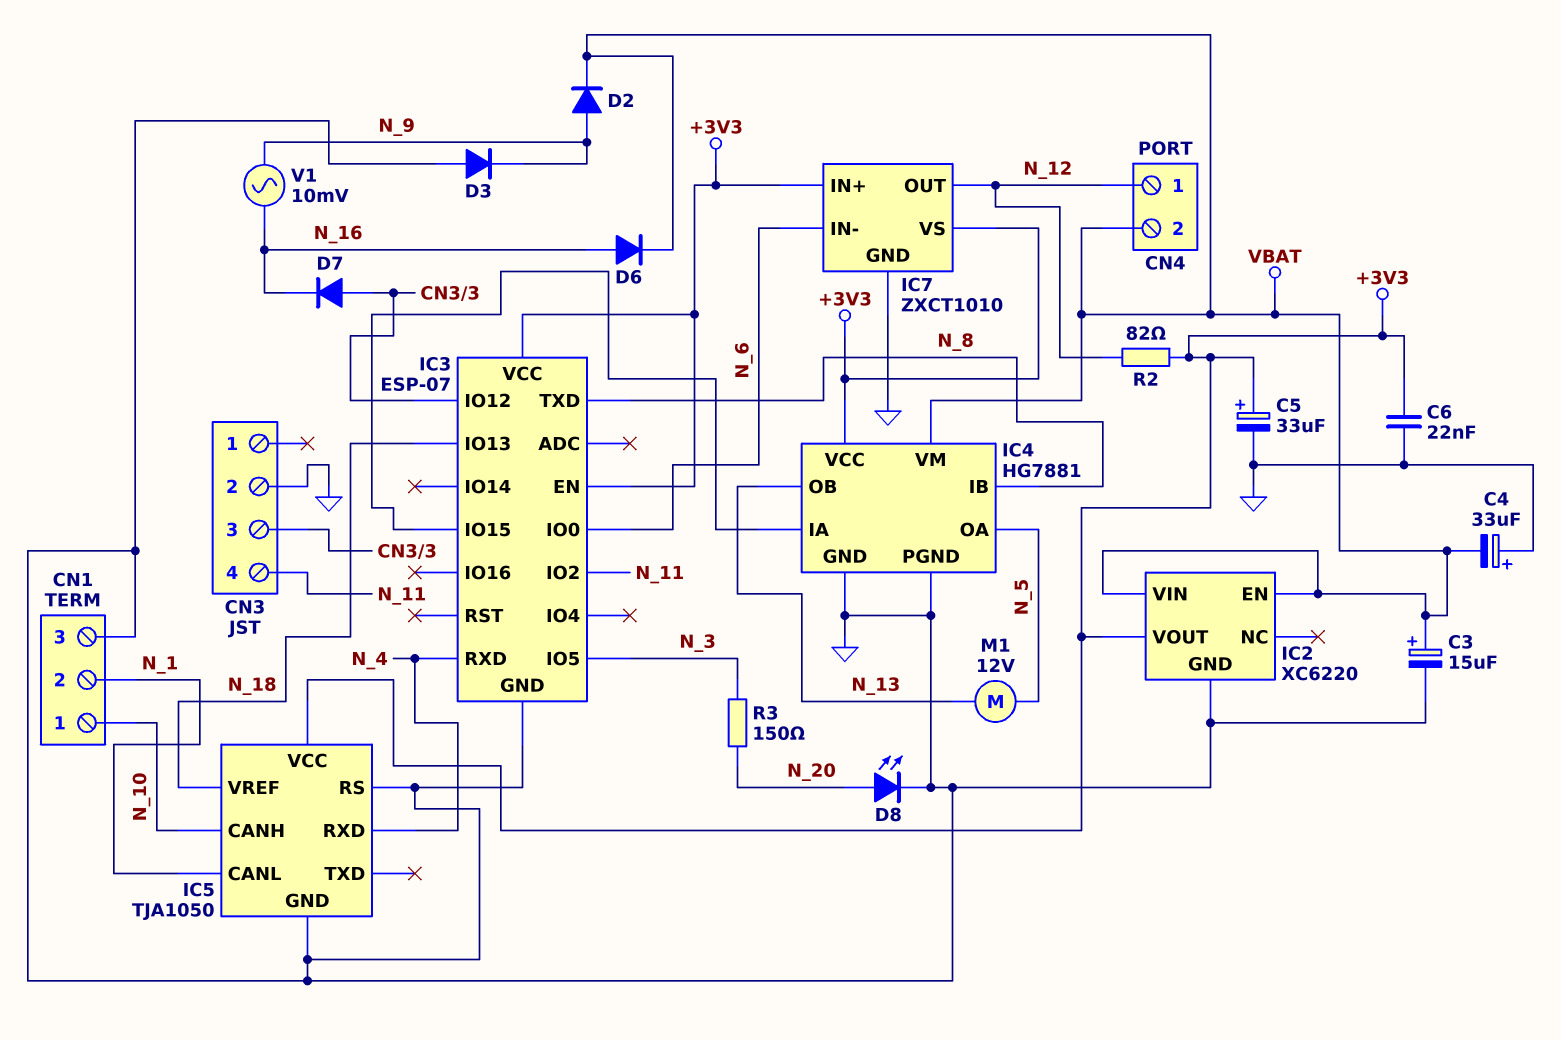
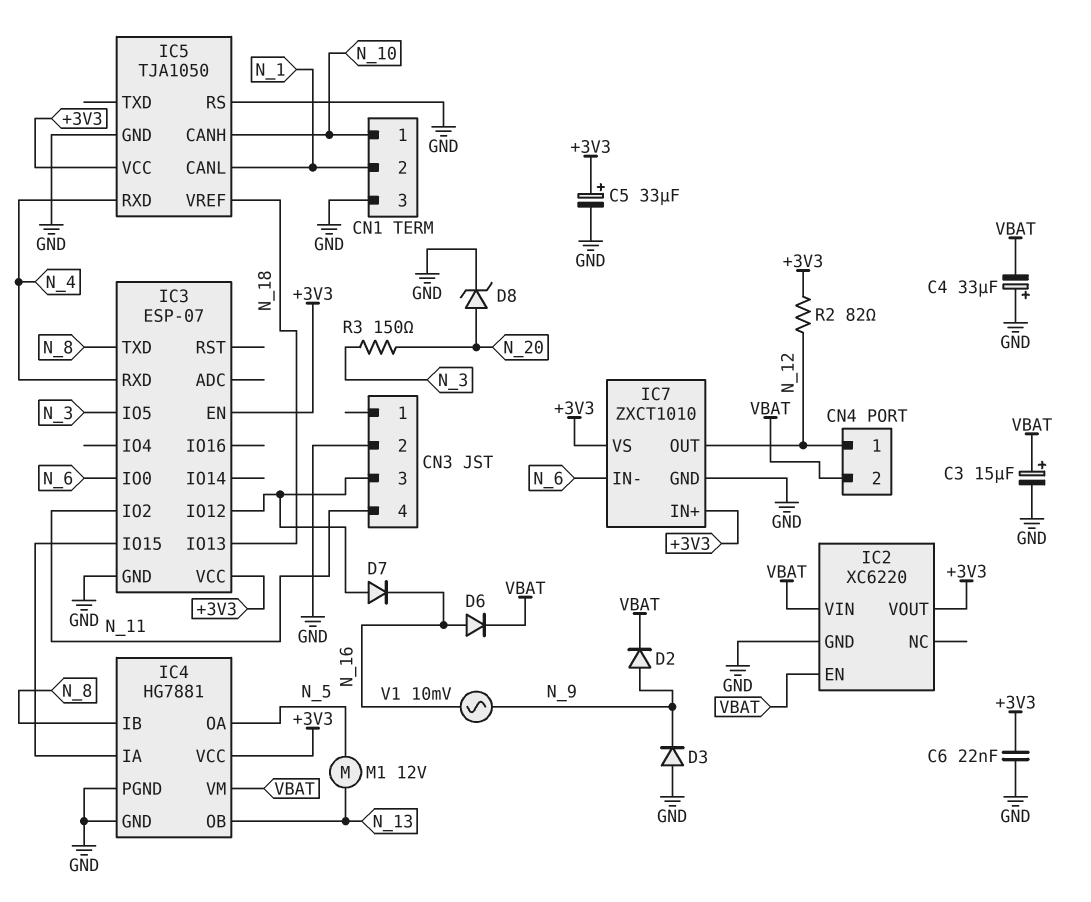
D8: LED (A N_20, K GND) -> zener (A N_20, K GND)

